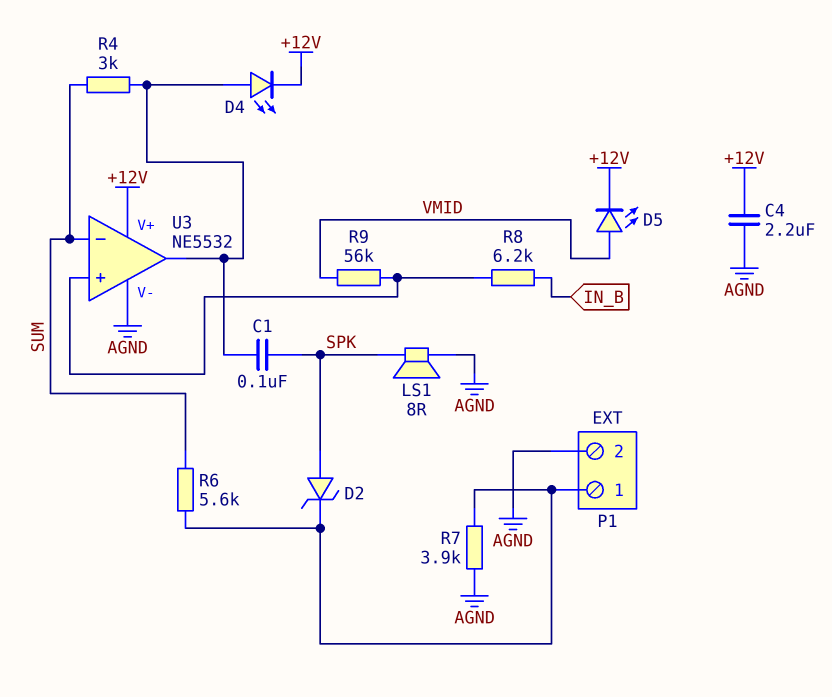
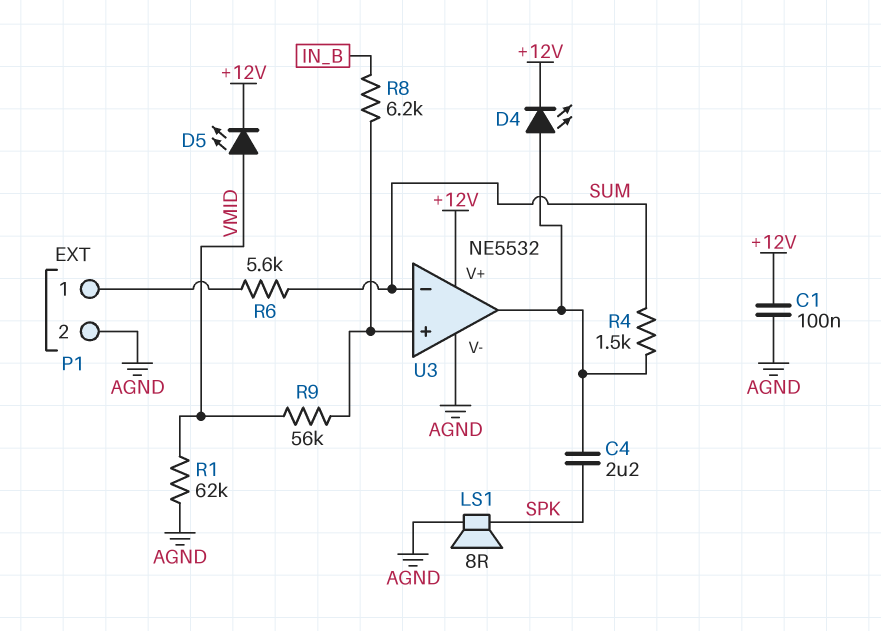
C1: 100nF (SPK, U3/out) -> 100nF (+12V, AGND)
C4: 2.2uF (+12V, AGND) -> 2.2uF (SPK, U3/out)
D2: zener (A SPK, K P1/1) -> none
R1: none -> 62k (AGND, VMID)
R4: 3k (SUM, U3/out) -> 1.5k (SUM, U3/out)
R7: 3.9k (AGND, P1/1) -> none

